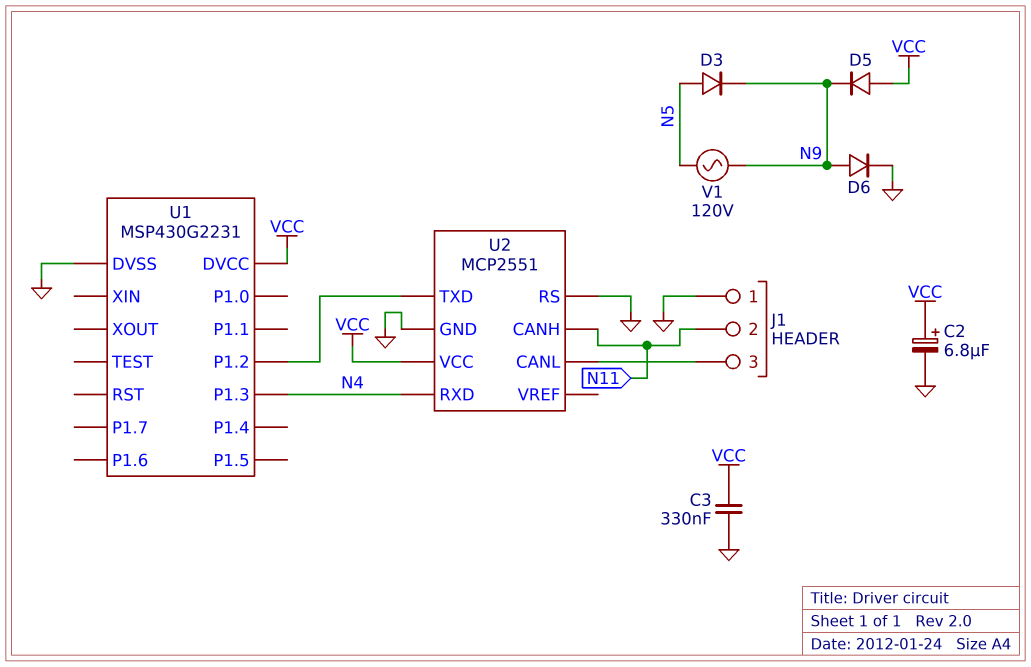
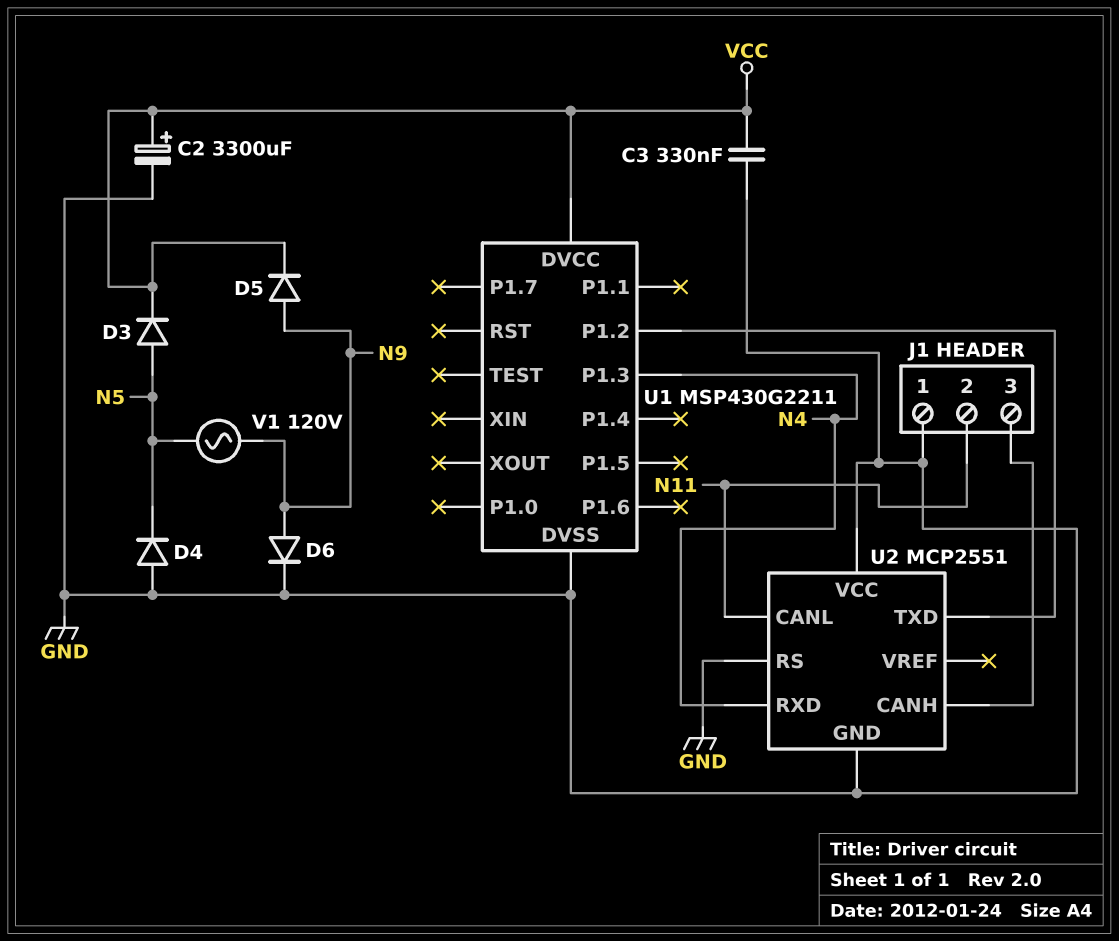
C2: 6.8uF (plus VCC, minus GND) -> 3300uF (plus VCC, minus GND)
D3: diode (A N5, K N9) -> diode (A N5, K VCC)
D4: none -> diode (A GND, K N5)
D5: diode (A VCC, K N9) -> diode (A N9, K VCC)
U1: MSP430G2231 -> MSP430G2211
U2 pin CANH: N11 -> J1/3
U2 pin CANL: J1/3 -> N11
U2 pin VCC: VCC -> GND

